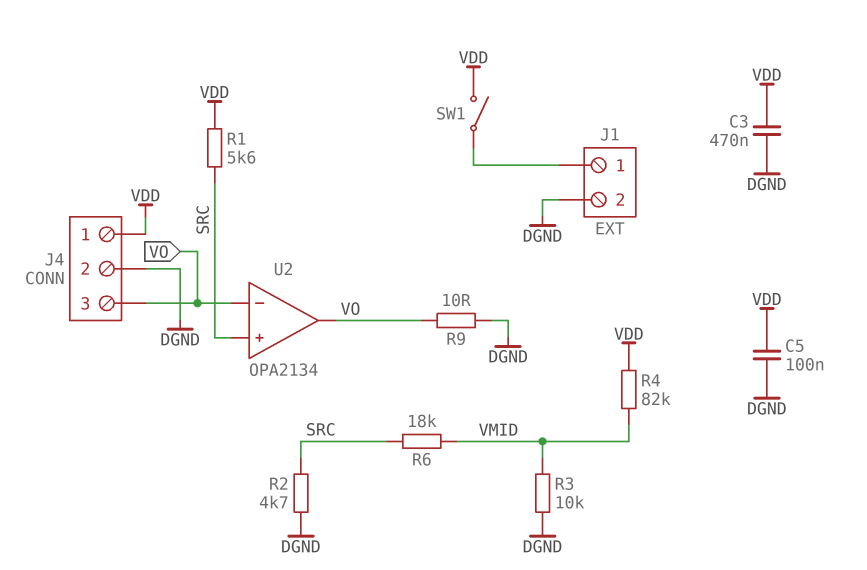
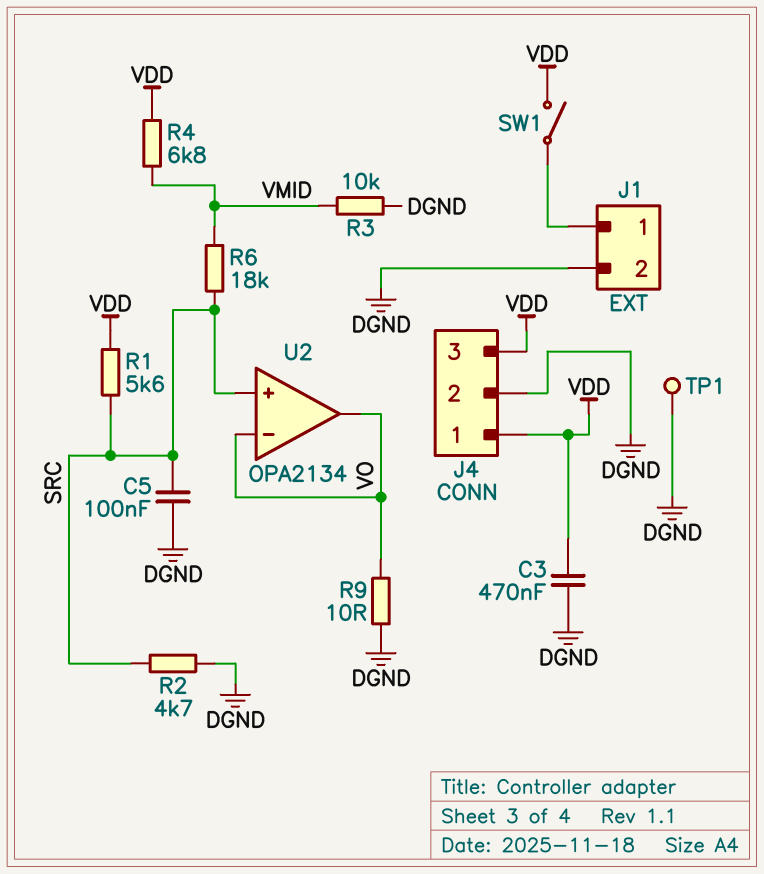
C5: 100nF (DGND, VDD) -> 100nF (DGND, SRC)
J4 pin 3: VO -> VDD
R4: 82k (VDD, VMID) -> 6.8k (VDD, VMID)
TP1: none -> test point (DGND)

